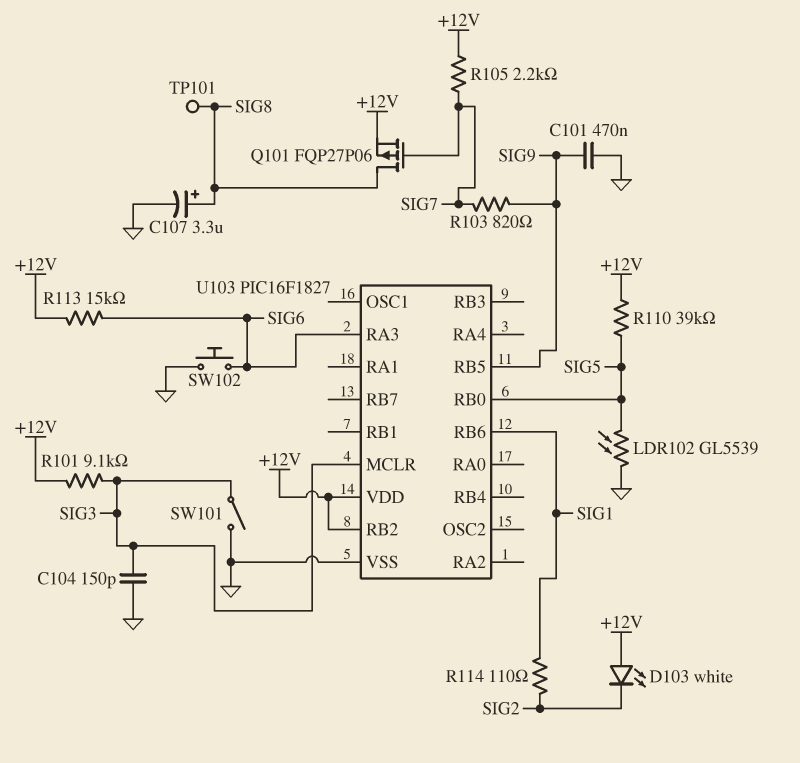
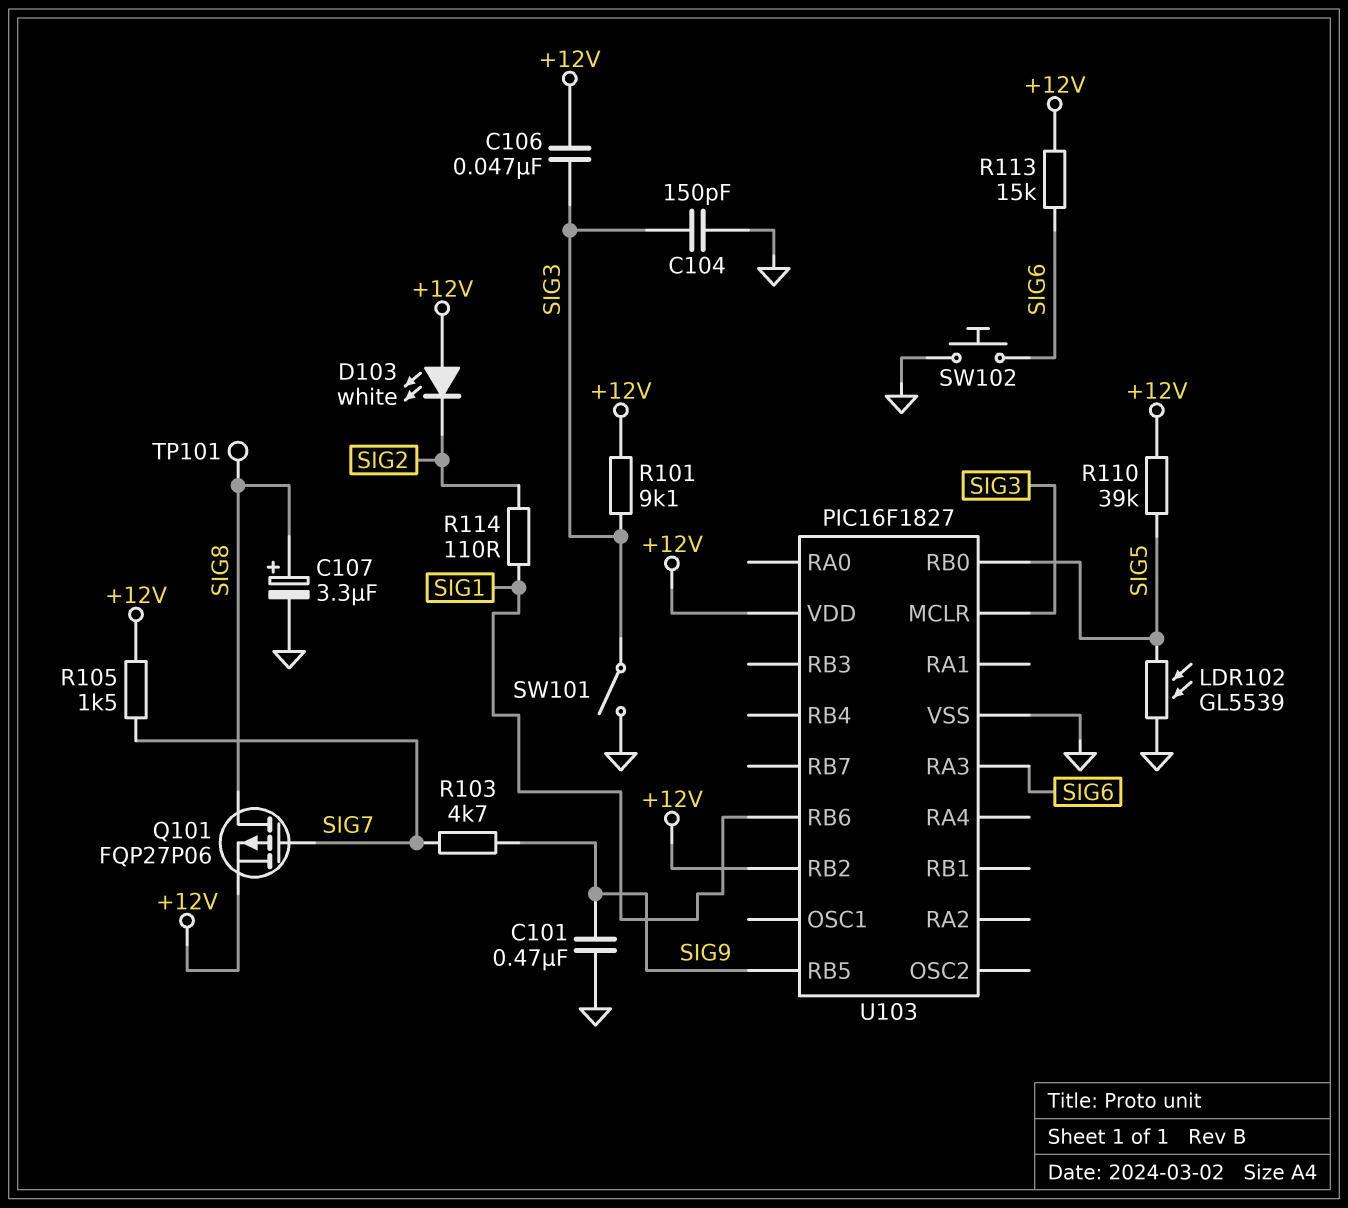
C106: none -> 47nF (+12V, SIG3)
R103: 820 (SIG7, SIG9) -> 4.7k (SIG7, SIG9)
R105: 2.2k (+12V, SIG7) -> 1.5k (+12V, SIG7)

